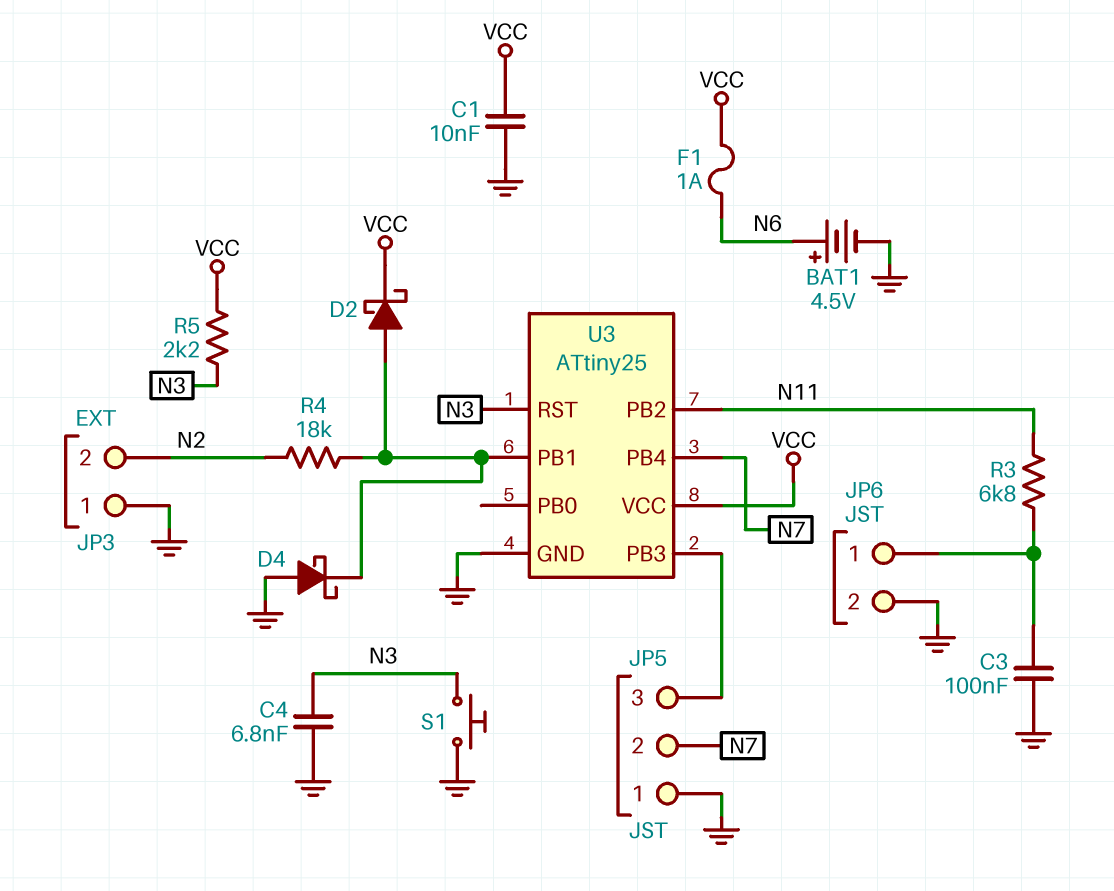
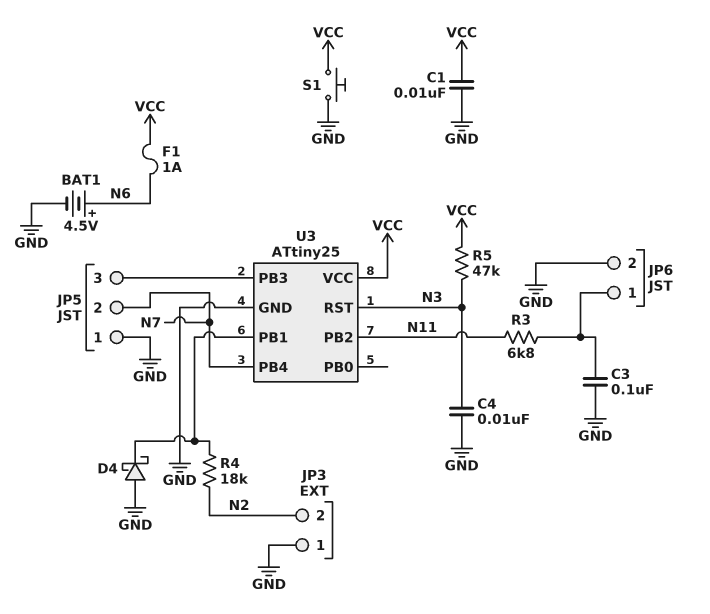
C4: 6.8nF (GND, N3) -> 10nF (GND, N3)
D2: schottky (A U3/PB1, K VCC) -> none
R5: 2.2k (N3, VCC) -> 47k (N3, VCC)
S1: button (GND, N3) -> button (GND, VCC)

